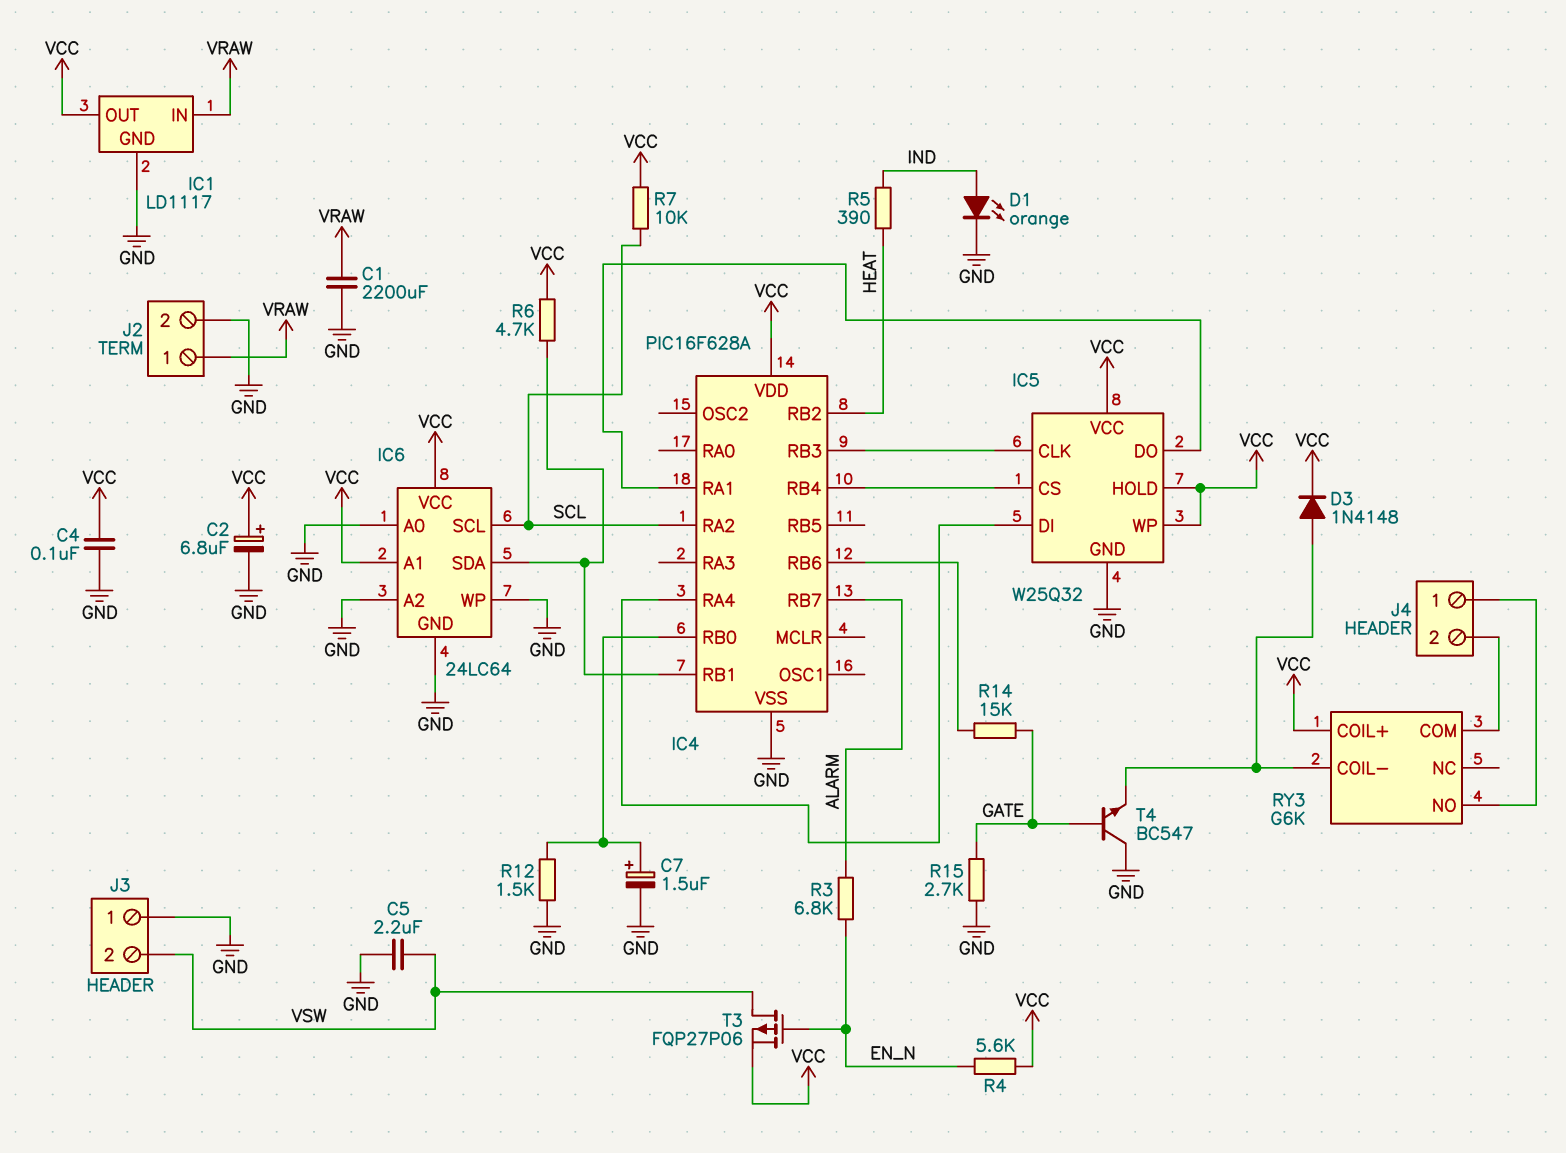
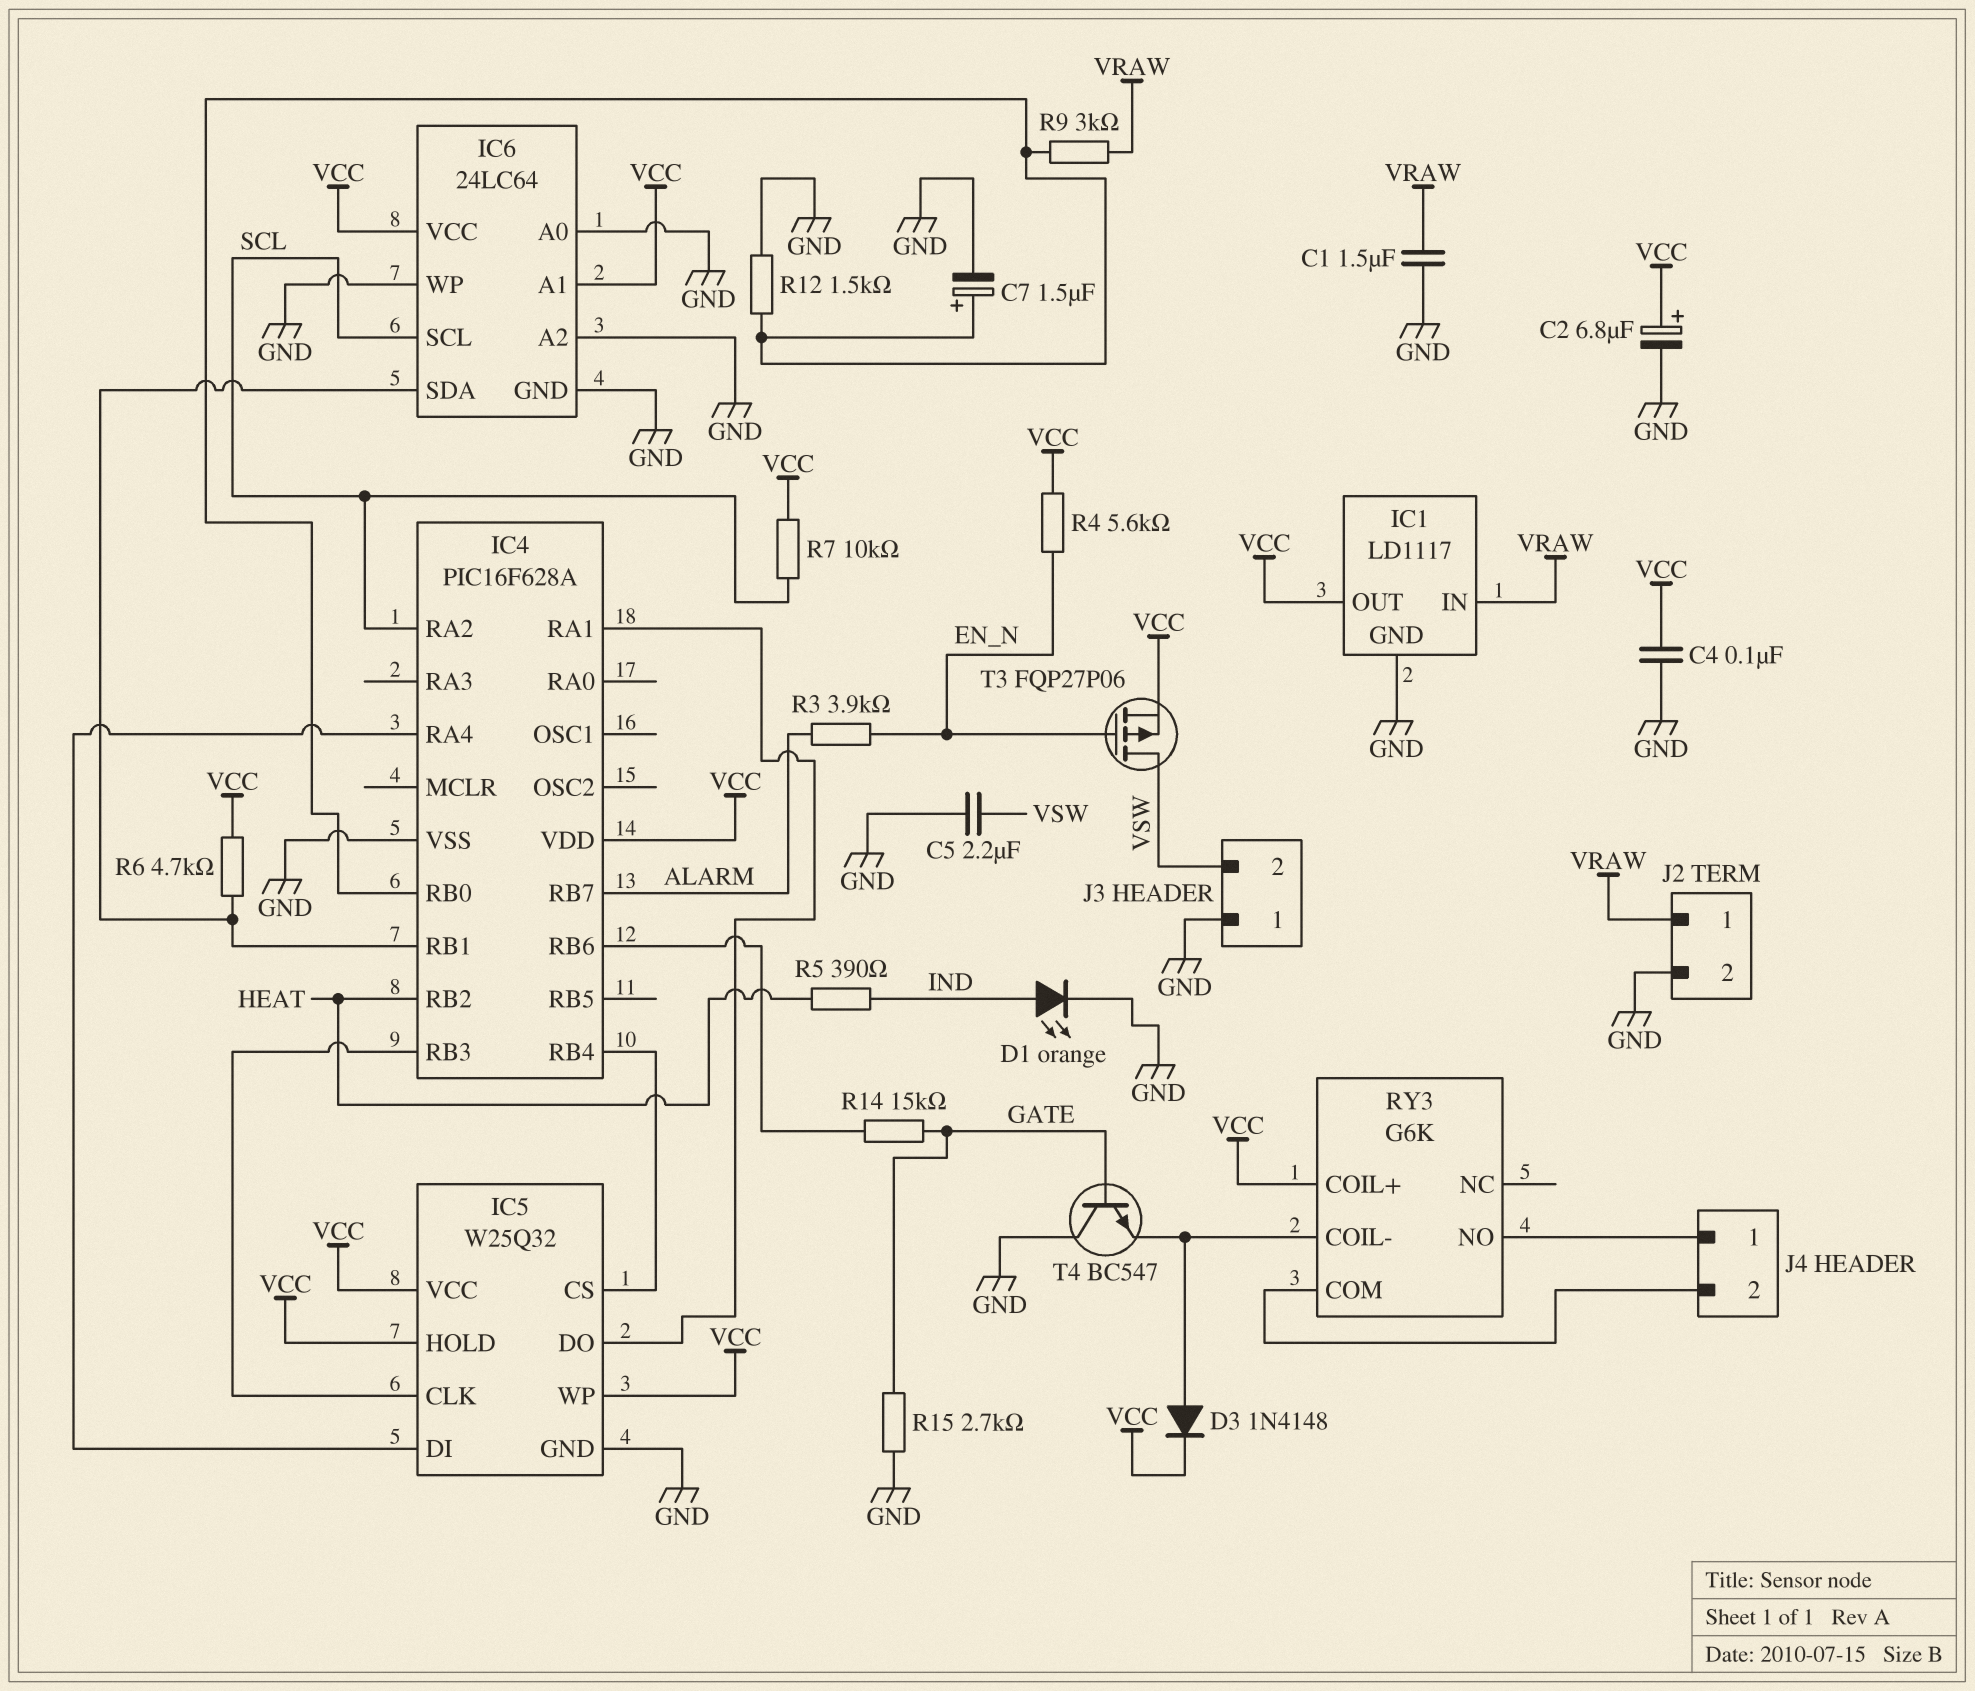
C1: 2200uF (GND, VRAW) -> 1.5uF (GND, VRAW)
R3: 6.8k (ALARM, EN_N) -> 3.9k (ALARM, EN_N)
R9: none -> 3k (IC4/RB0, VRAW)

